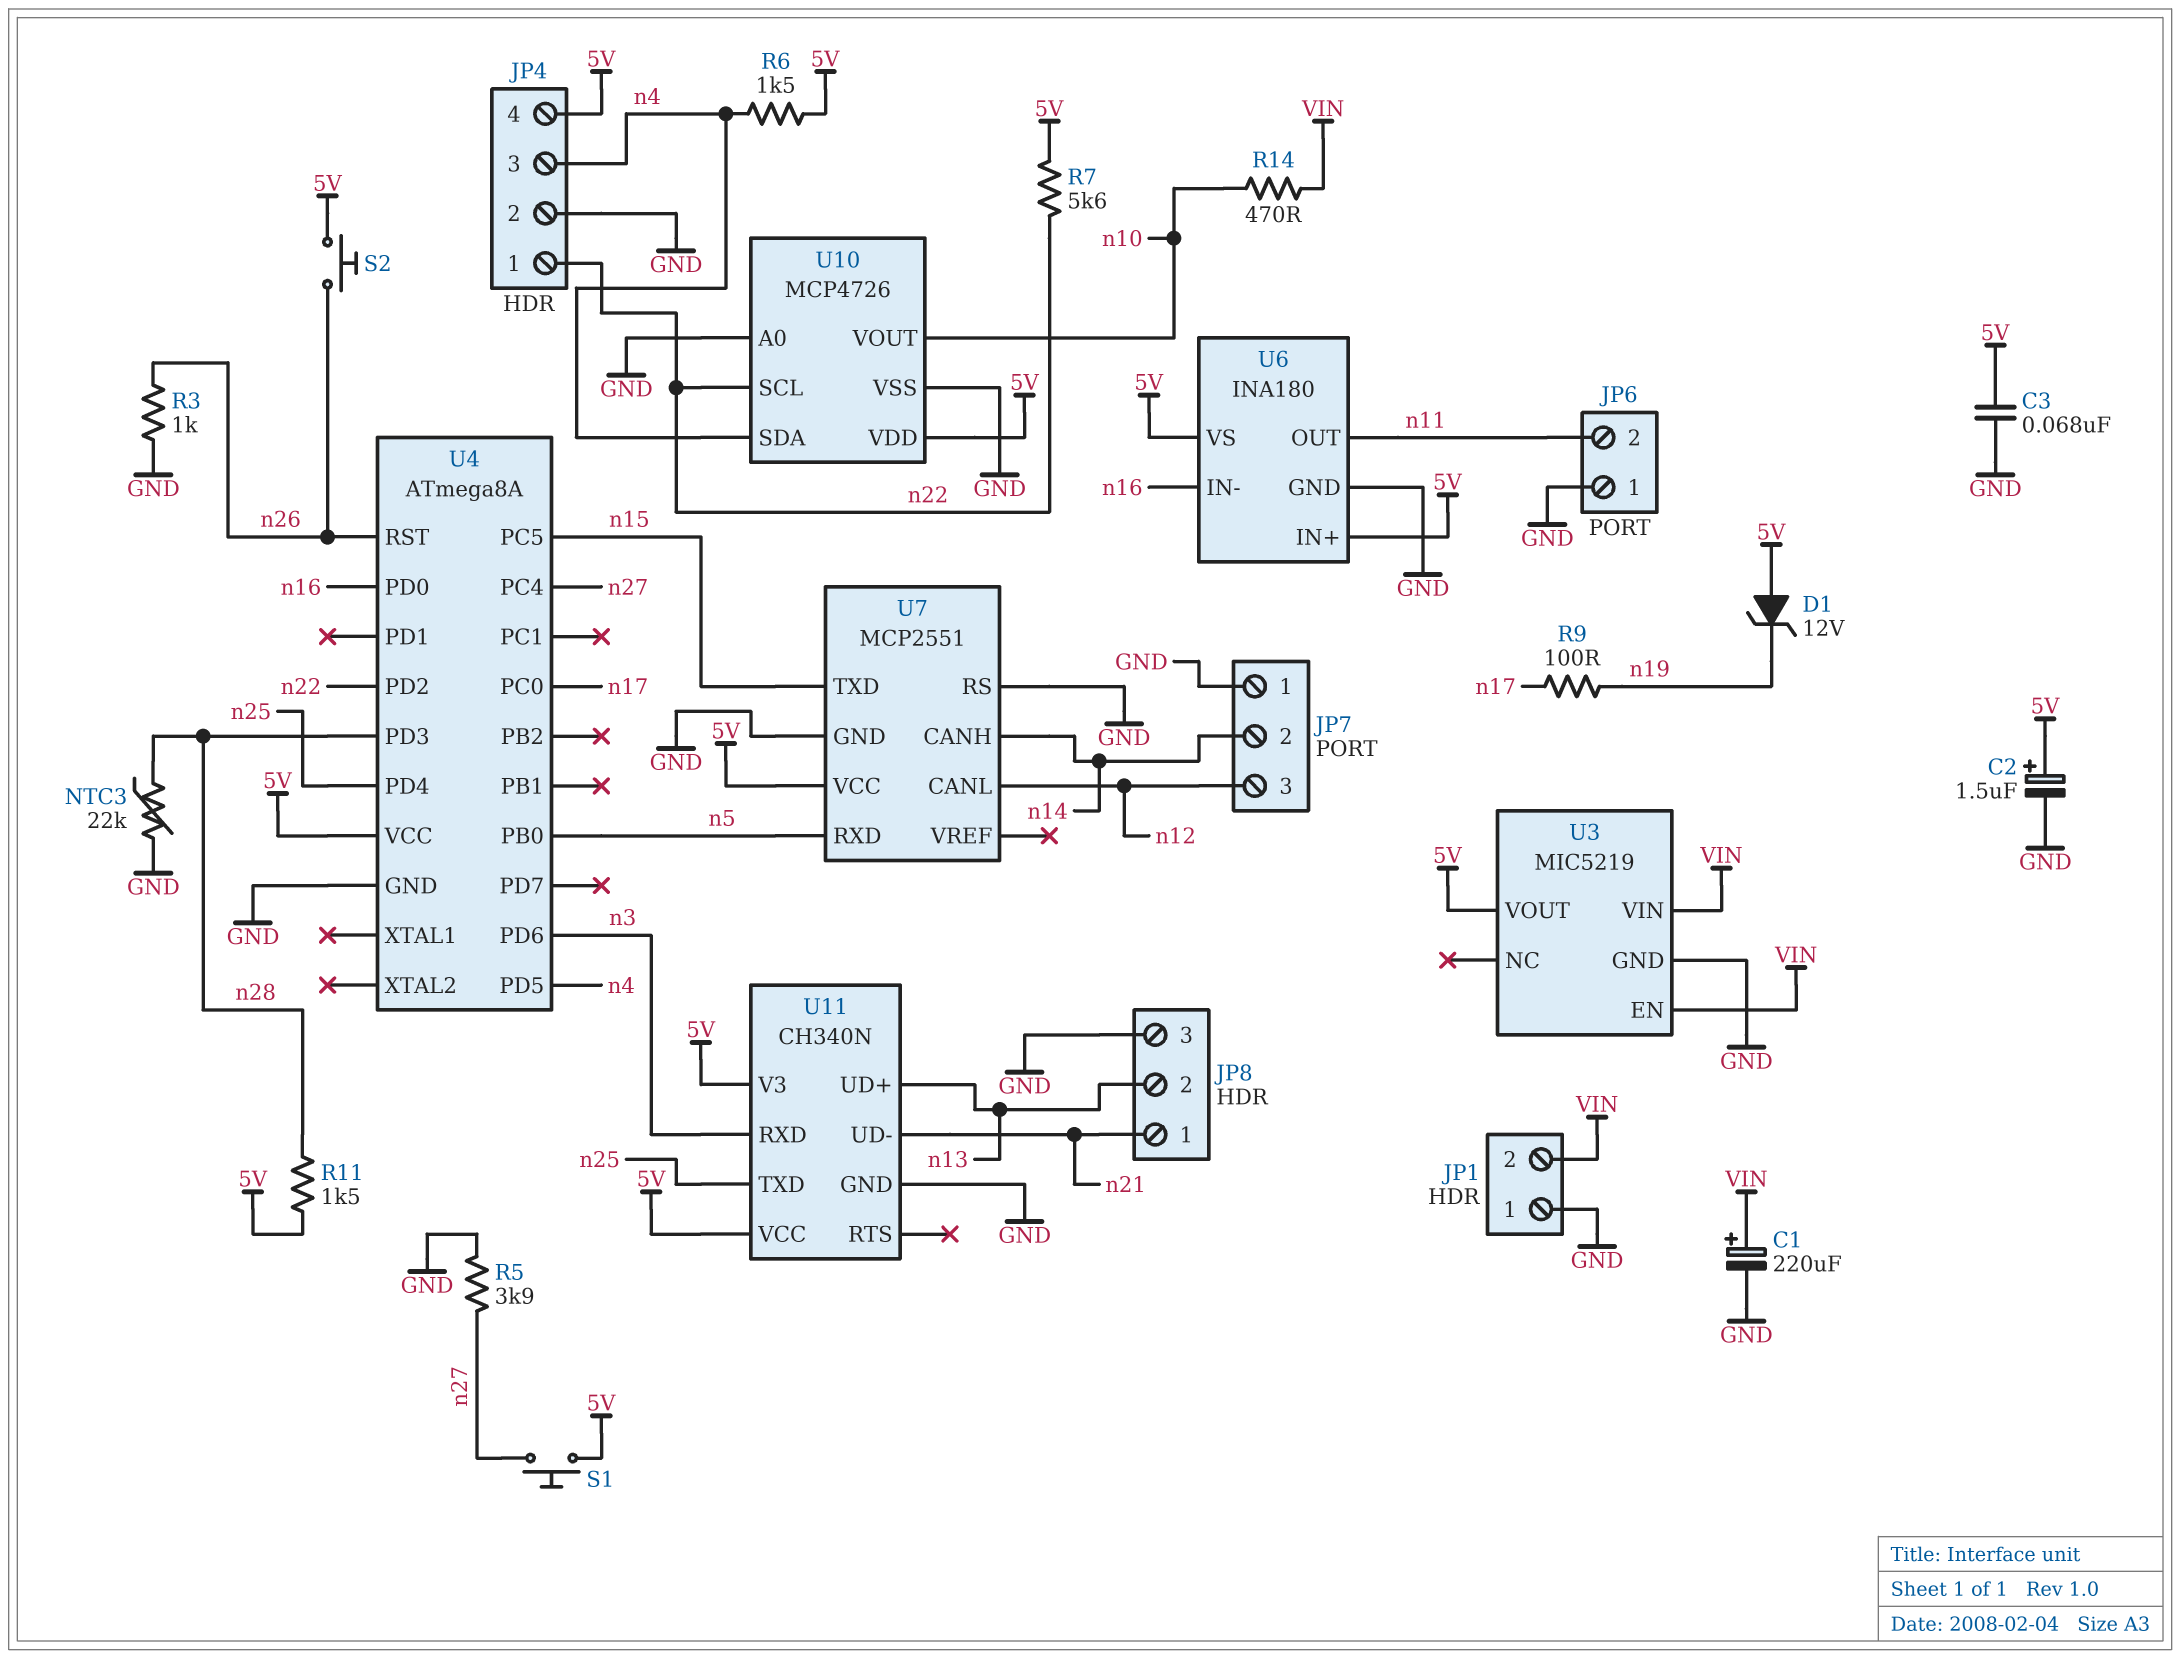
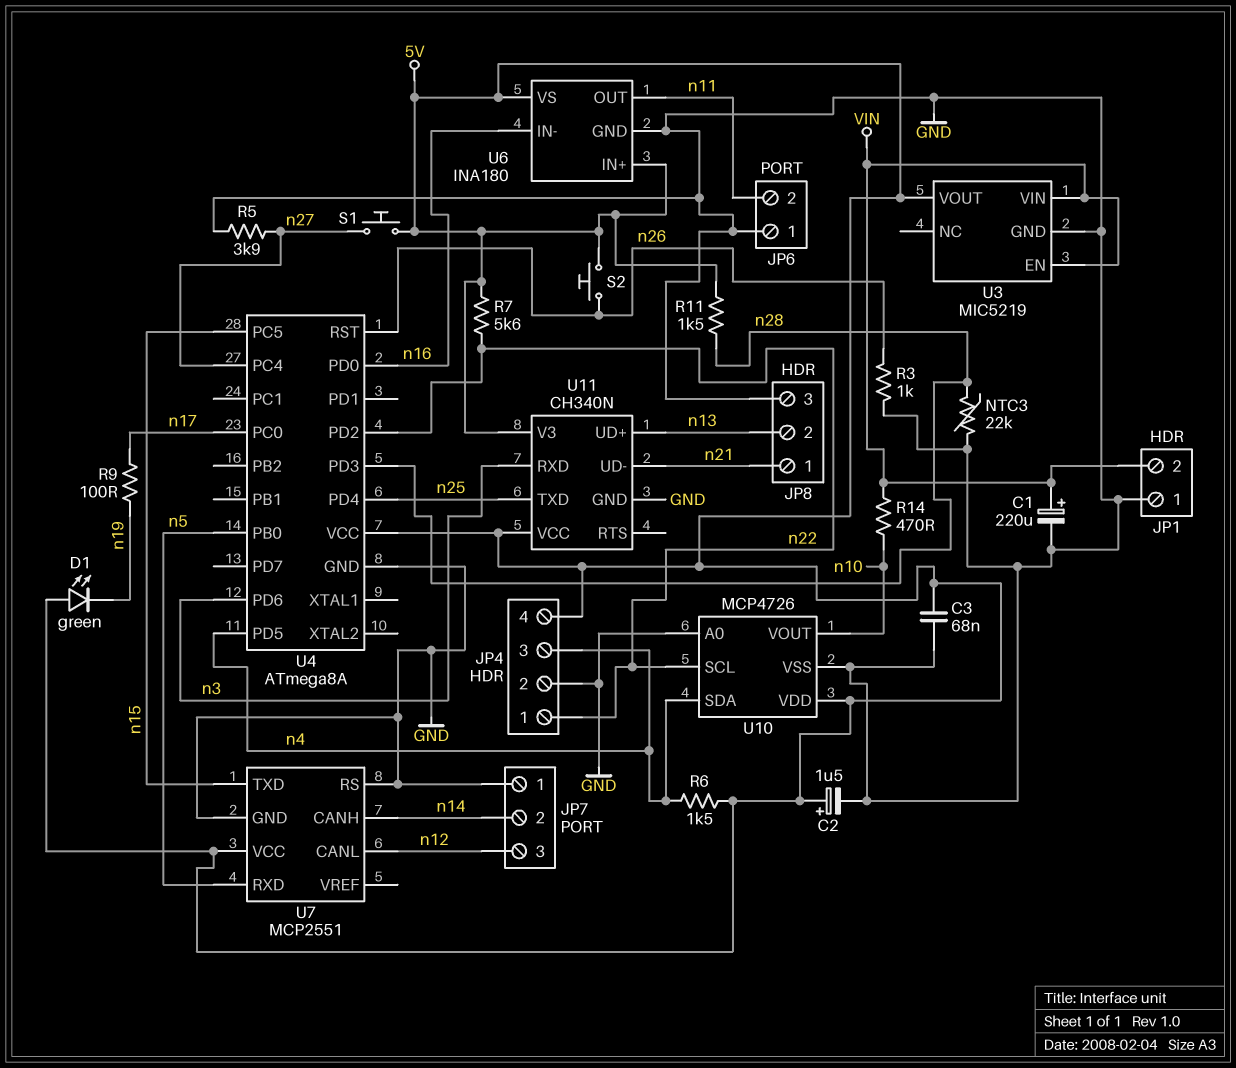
D1: zener 12V (A 5V, K n19) -> LED green (A 5V, K n19)

